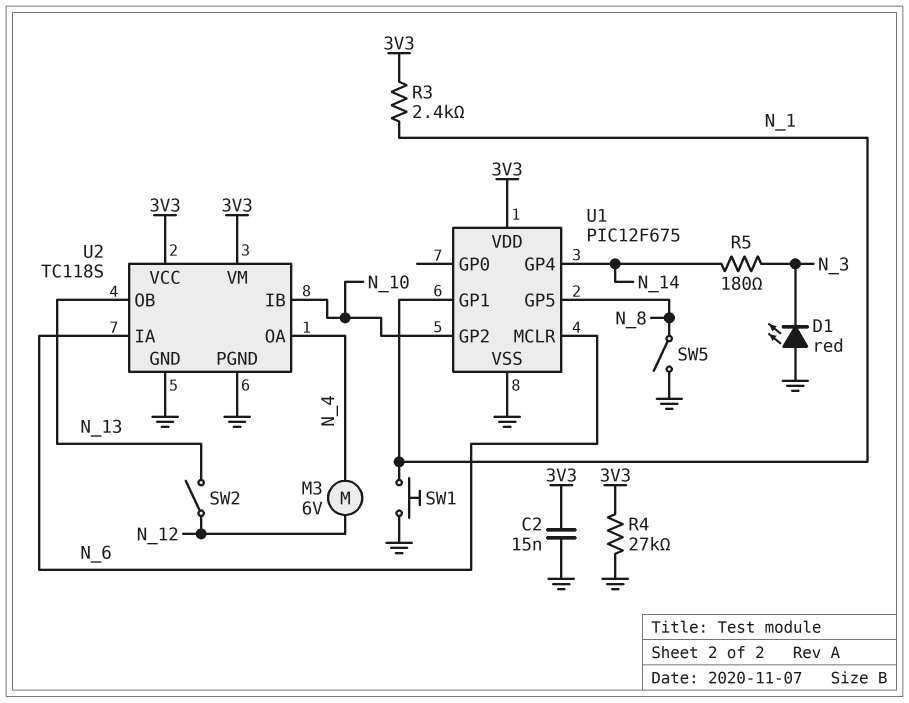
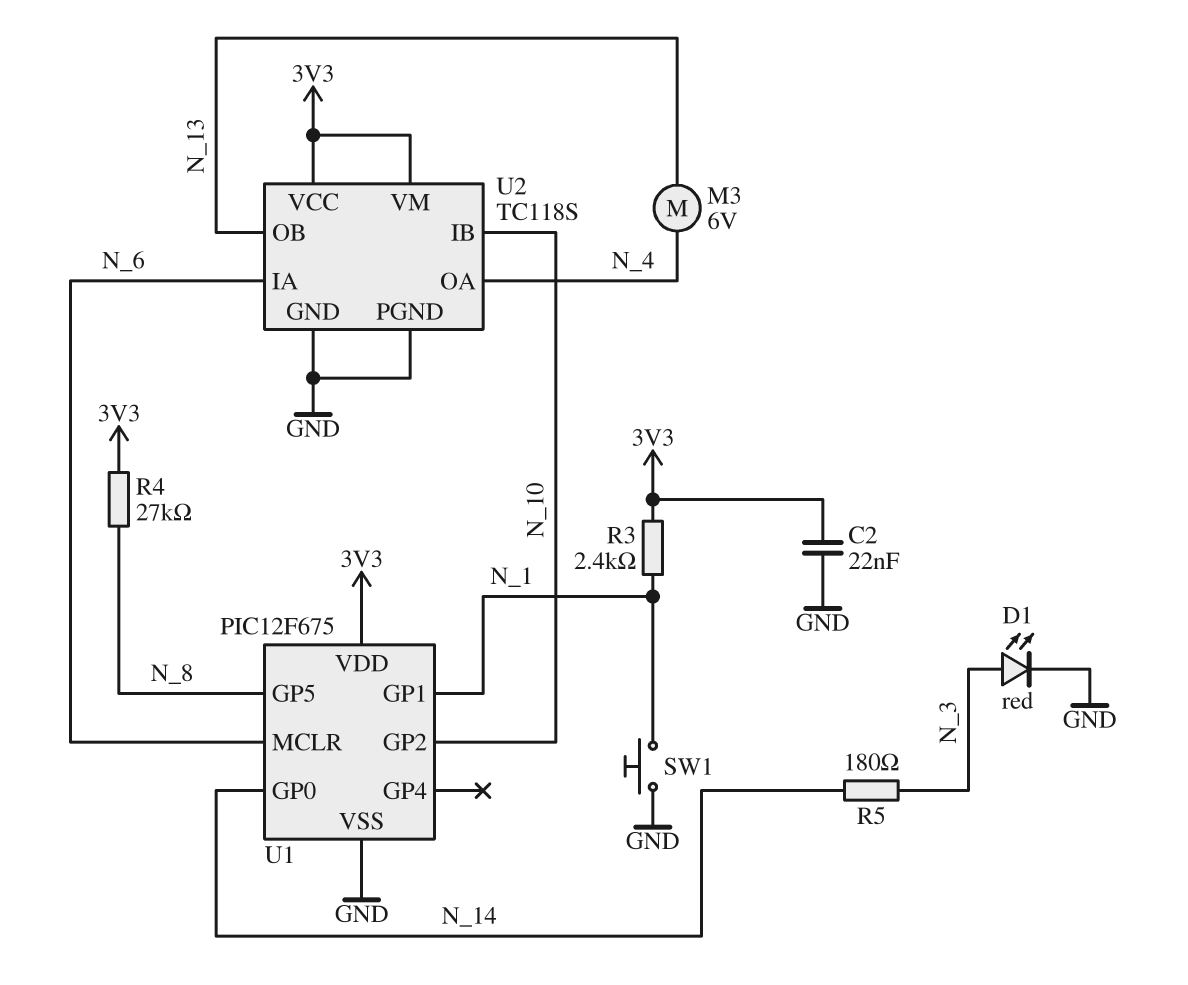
C2: 15nF (3V3, GND) -> 22nF (3V3, GND)
D1: LED red (A GND, K N_3) -> LED red (A N_3, K GND)
M3: motor 6V (N_4, N_12) -> motor 6V (N_4, N_13)
R4: 27k (3V3, GND) -> 27k (3V3, N_8)
SW2: switch (N_12, N_13) -> none
SW5: switch (GND, N_8) -> none
U1 pin GP0: none -> N_14
U1 pin GP4: N_14 -> none

